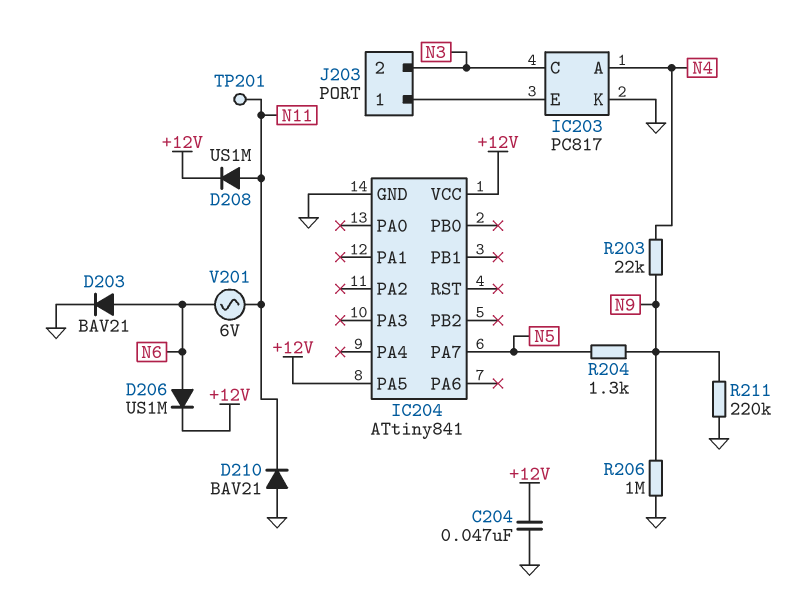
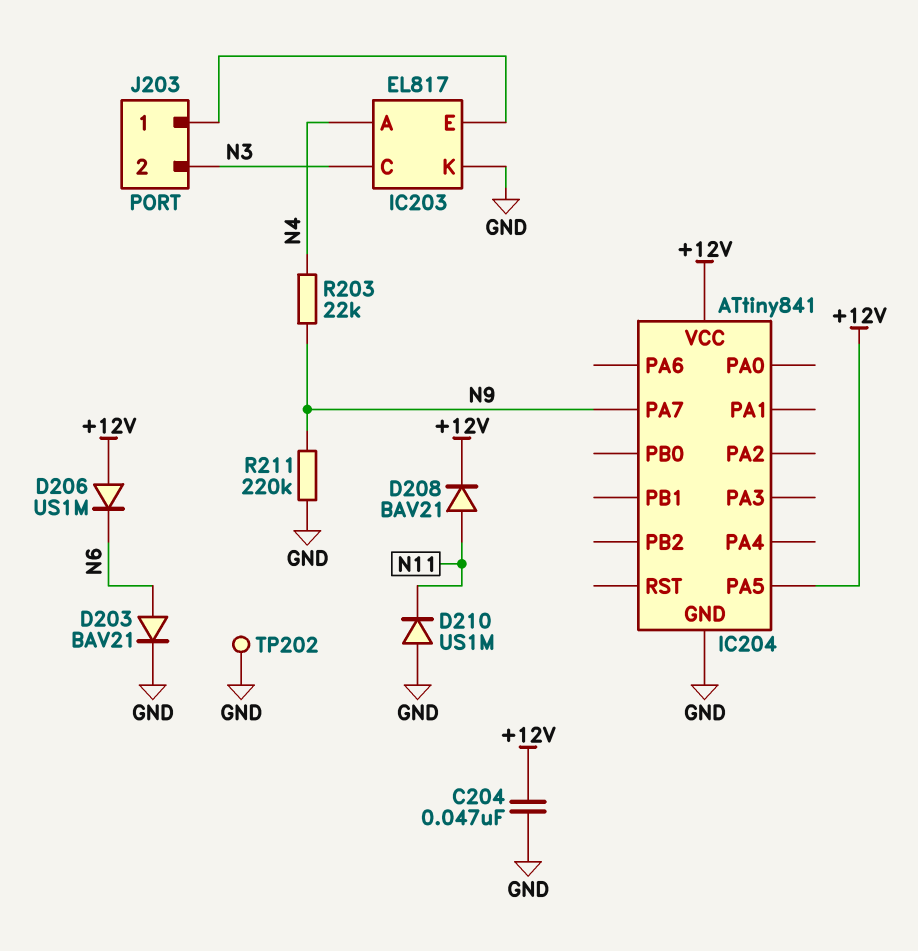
D206: diode US1M (A N6, K +12V) -> diode US1M (A +12V, K N6)
D208: diode US1M (A N11, K +12V) -> diode BAV21 (A N11, K +12V)
D210: diode BAV21 (A GND, K N11) -> diode US1M (A GND, K N11)
IC203: PC817 -> EL817
IC204 pin PA7: N5 -> N9
R204: 1.3k (N5, N9) -> none
R206: 1M (GND, N9) -> none
TP201: test point (N11) -> none
TP202: none -> test point (GND)
V201: AC 6V (N6, N11) -> none

